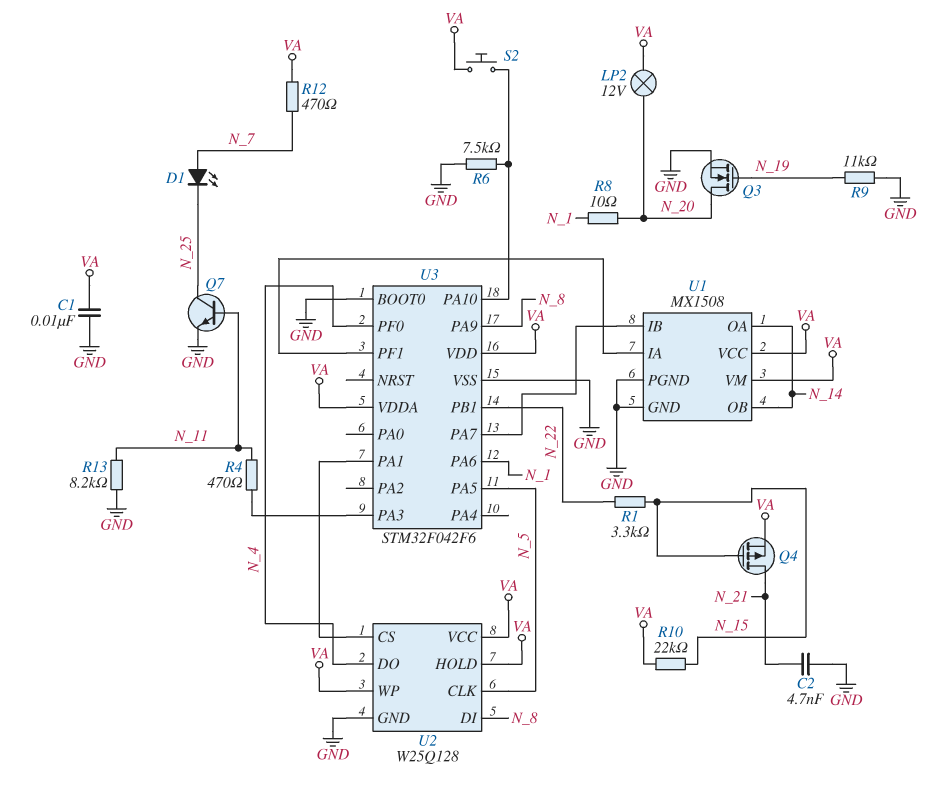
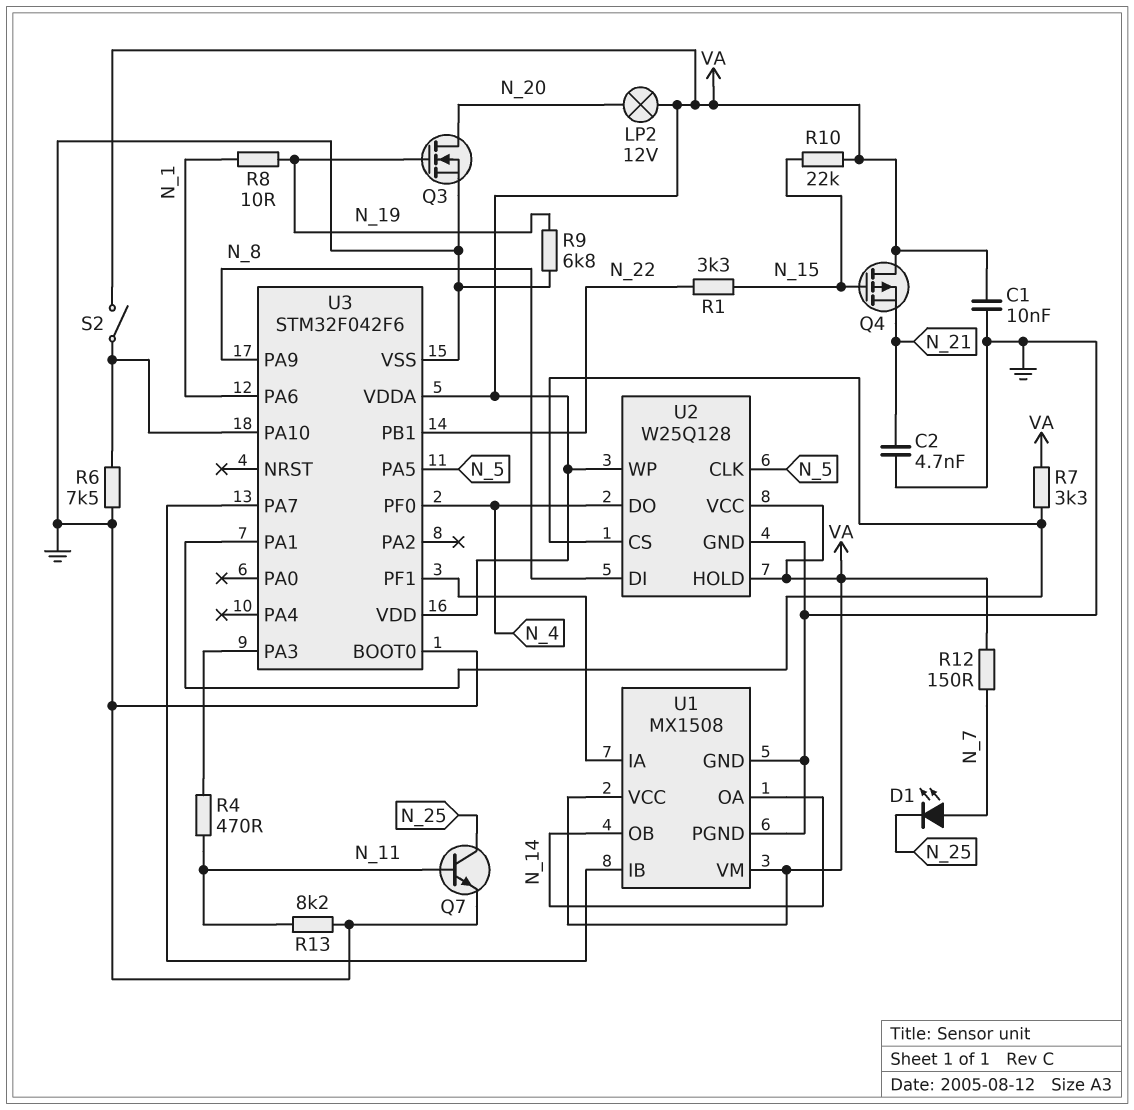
Q4: PMOS (G N_15, D N_21, S VA) -> PMOS (G N_15, D VA, S N_21)
R7: none -> 3.3k (U2/CS, VA)
R8: 10 (N_1, N_20) -> 10 (N_1, N_19)
R9: 11k (GND, N_19) -> 6.8k (GND, N_19)
R12: 470 (N_7, VA) -> 150 (N_7, VA)
S2: button (U3/PA10, VA) -> switch (U3/PA10, VA)

